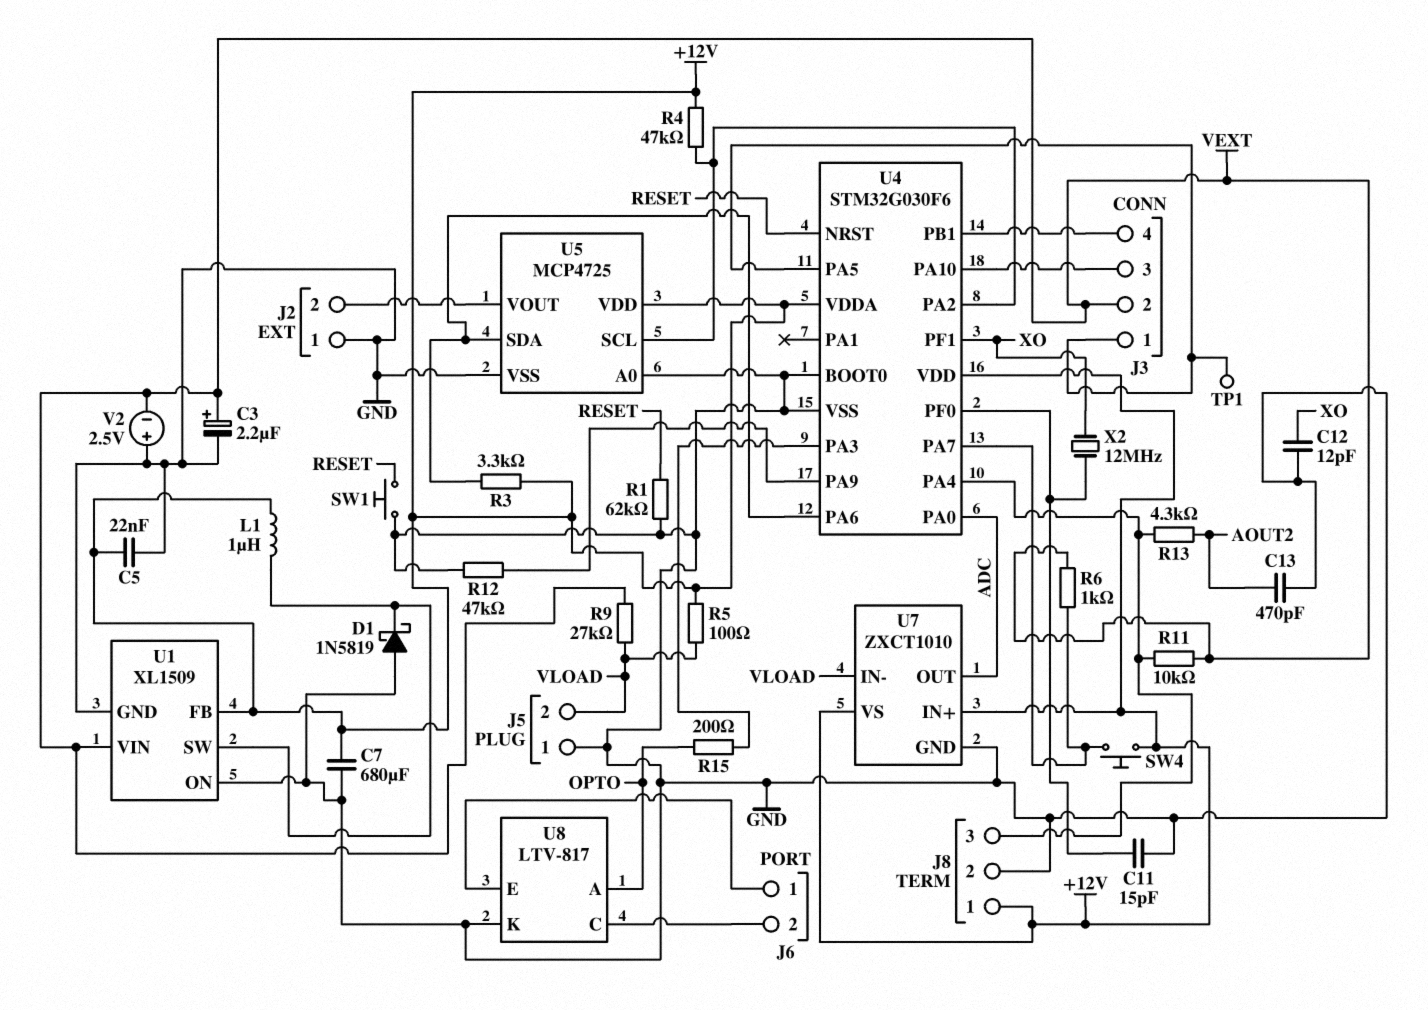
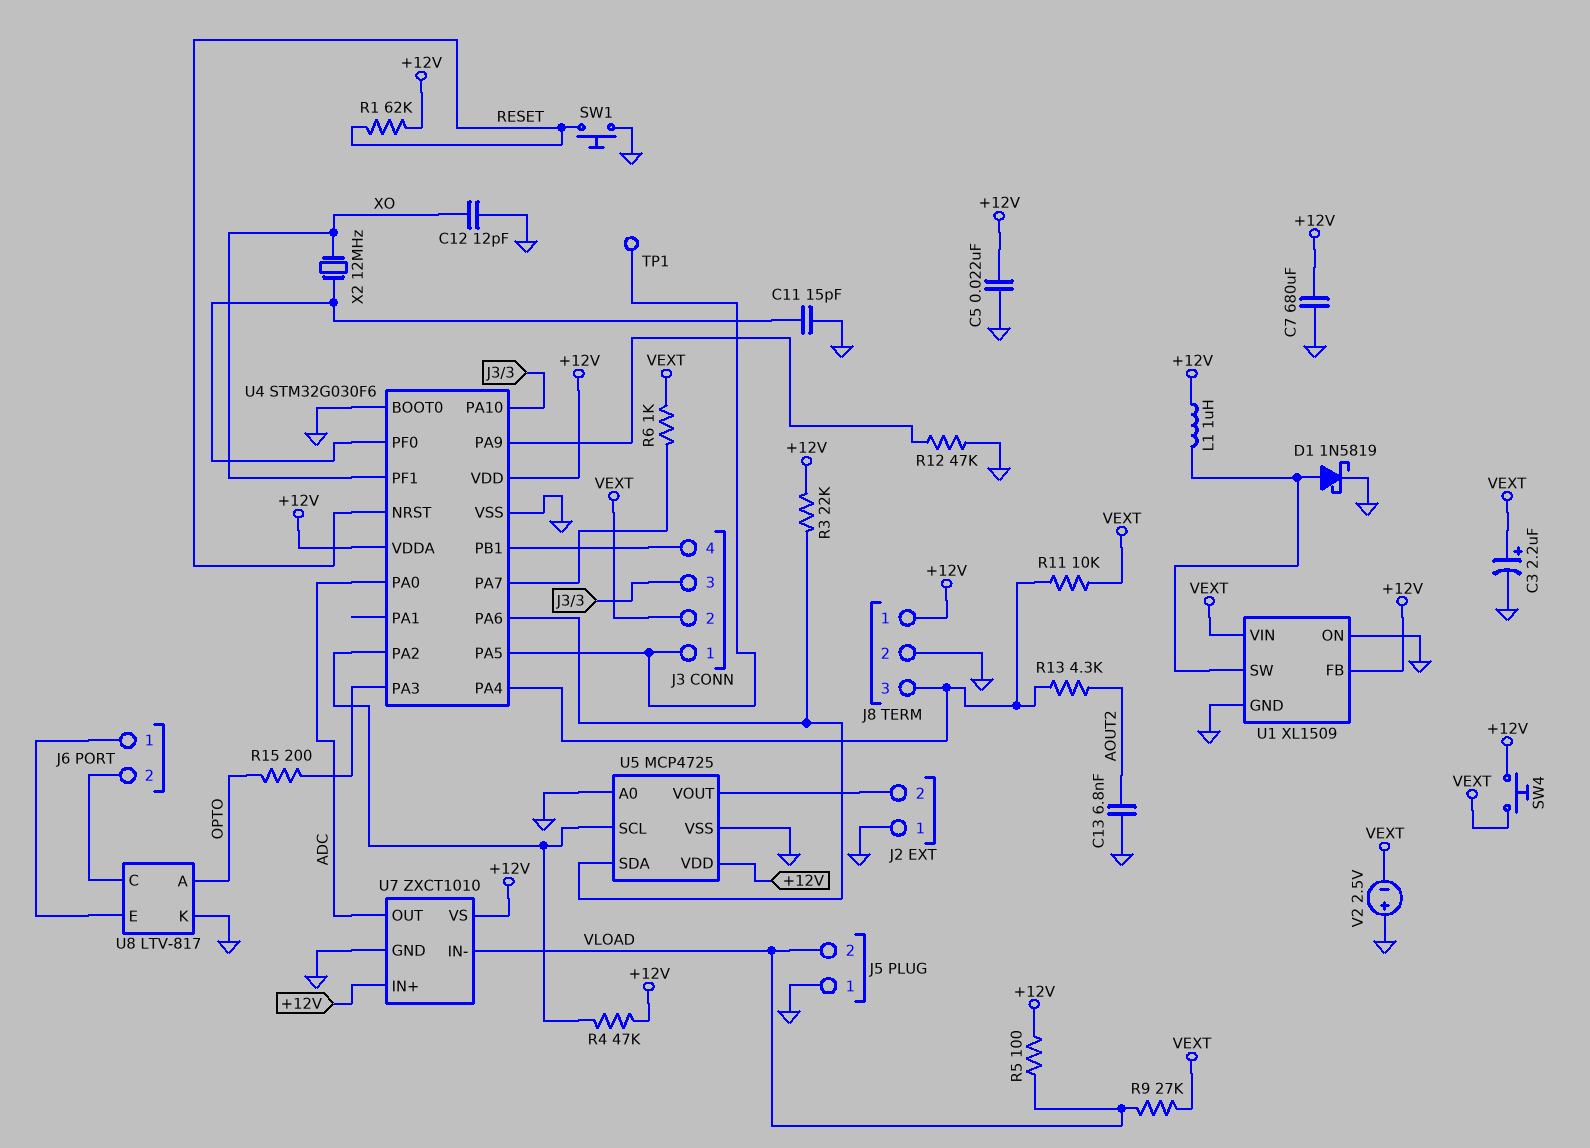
C13: 470pF (AOUT2, GND) -> 6.8nF (AOUT2, GND)
D1: schottky 1N5819 (A GND, K U1/SW) -> schottky 1N5819 (A U1/SW, K GND)
R1: 62k (GND, RESET) -> 62k (+12V, RESET)
R3: 3.3k (+12V, U4/PA6) -> 22k (+12V, U4/PA6)
SW4: button (+12V, U4/PA7) -> button (+12V, VEXT)

